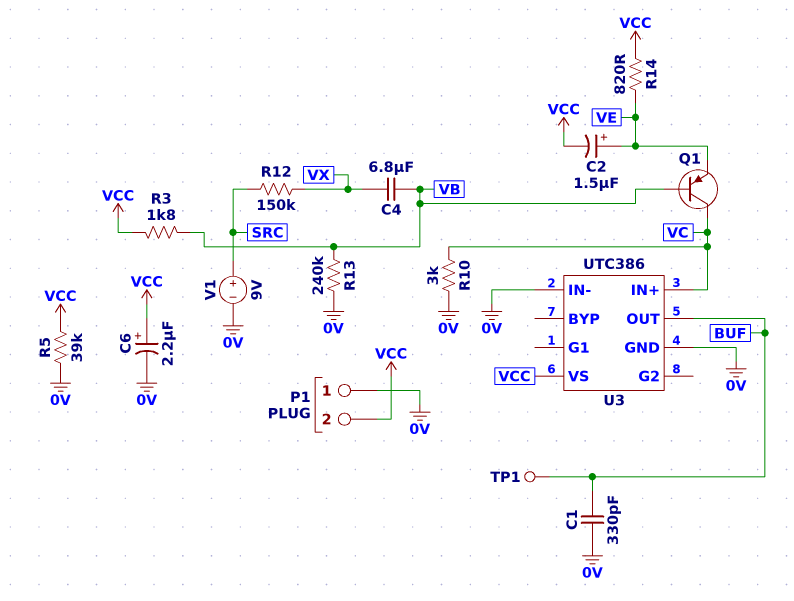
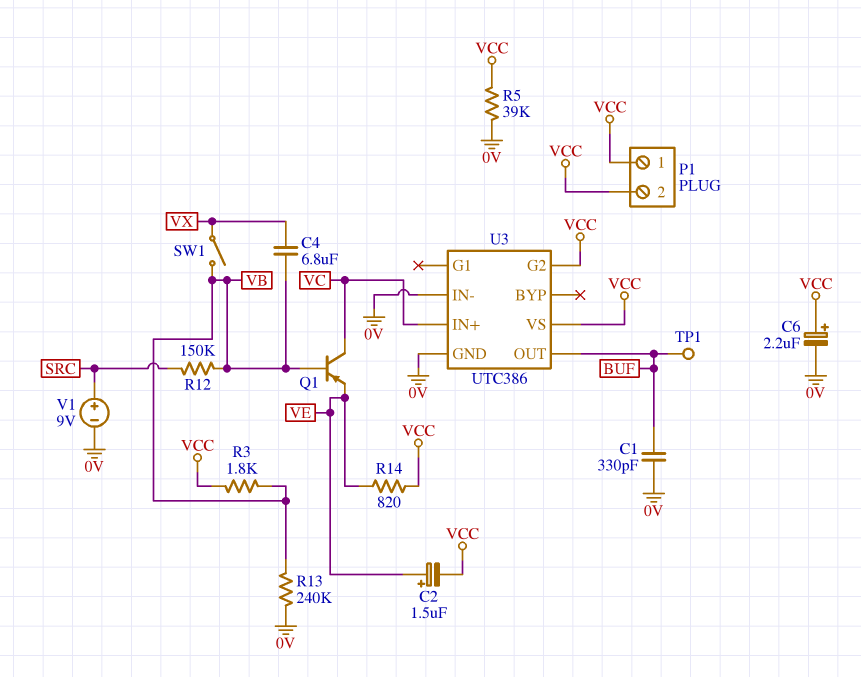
P1 pin 1: 0V -> VCC
R10: 3k (0V, VC) -> none
R12: 150k (SRC, VX) -> 150k (SRC, VB)
SW1: none -> switch (VB, VX)
U3 pin G2: none -> VCC

